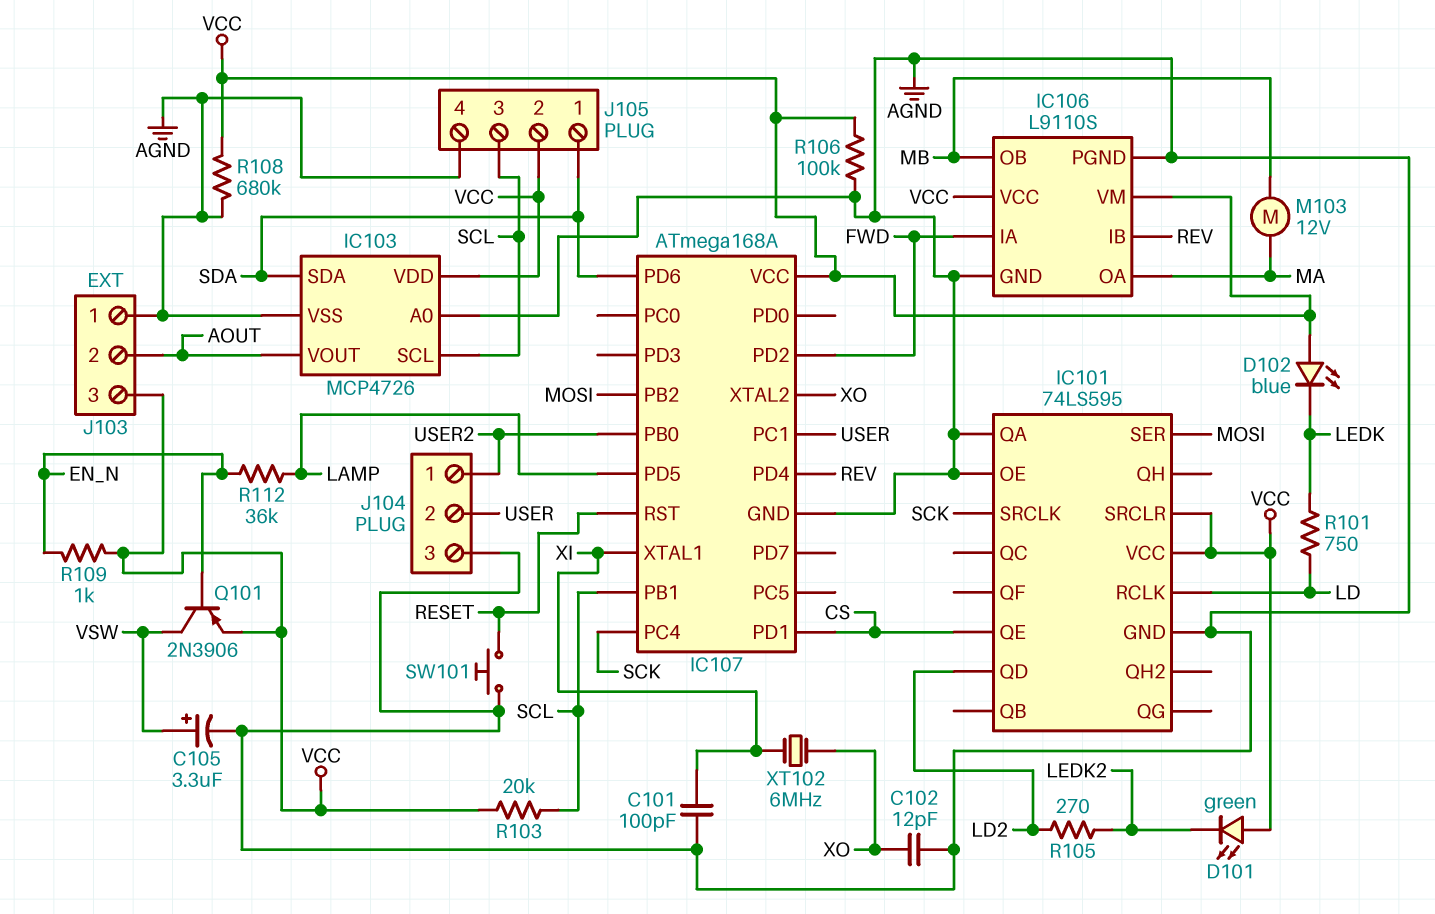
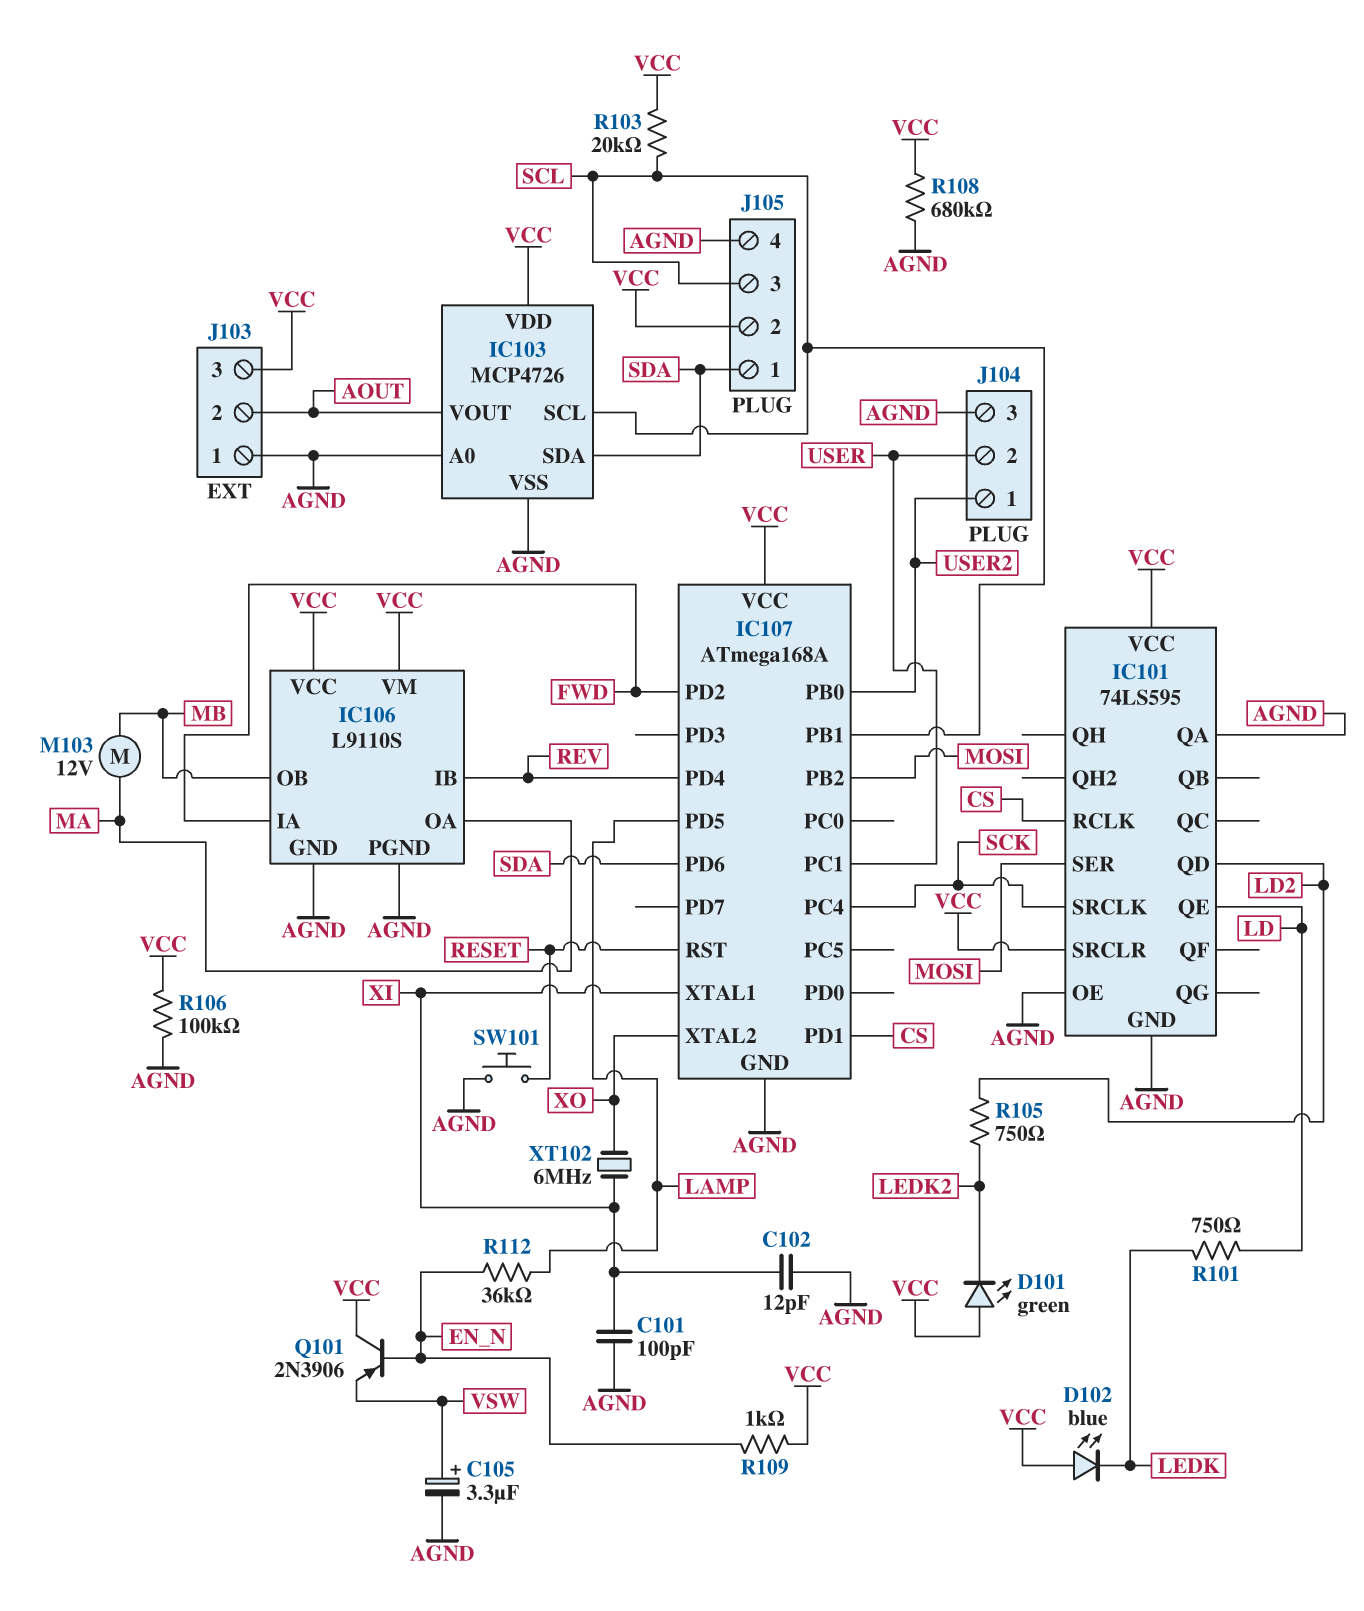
C102: 12pF (AGND, XO) -> 12pF (AGND, XI)
IC101 pin QE: CS -> LD
IC101 pin RCLK: LD -> CS
Q101: PNP 2N3906 (B EN_N, C VSW, E VCC) -> PNP 2N3906 (B EN_N, C VCC, E VSW)
R105: 270 (LD2, LEDK2) -> 750 (LD2, LEDK2)

